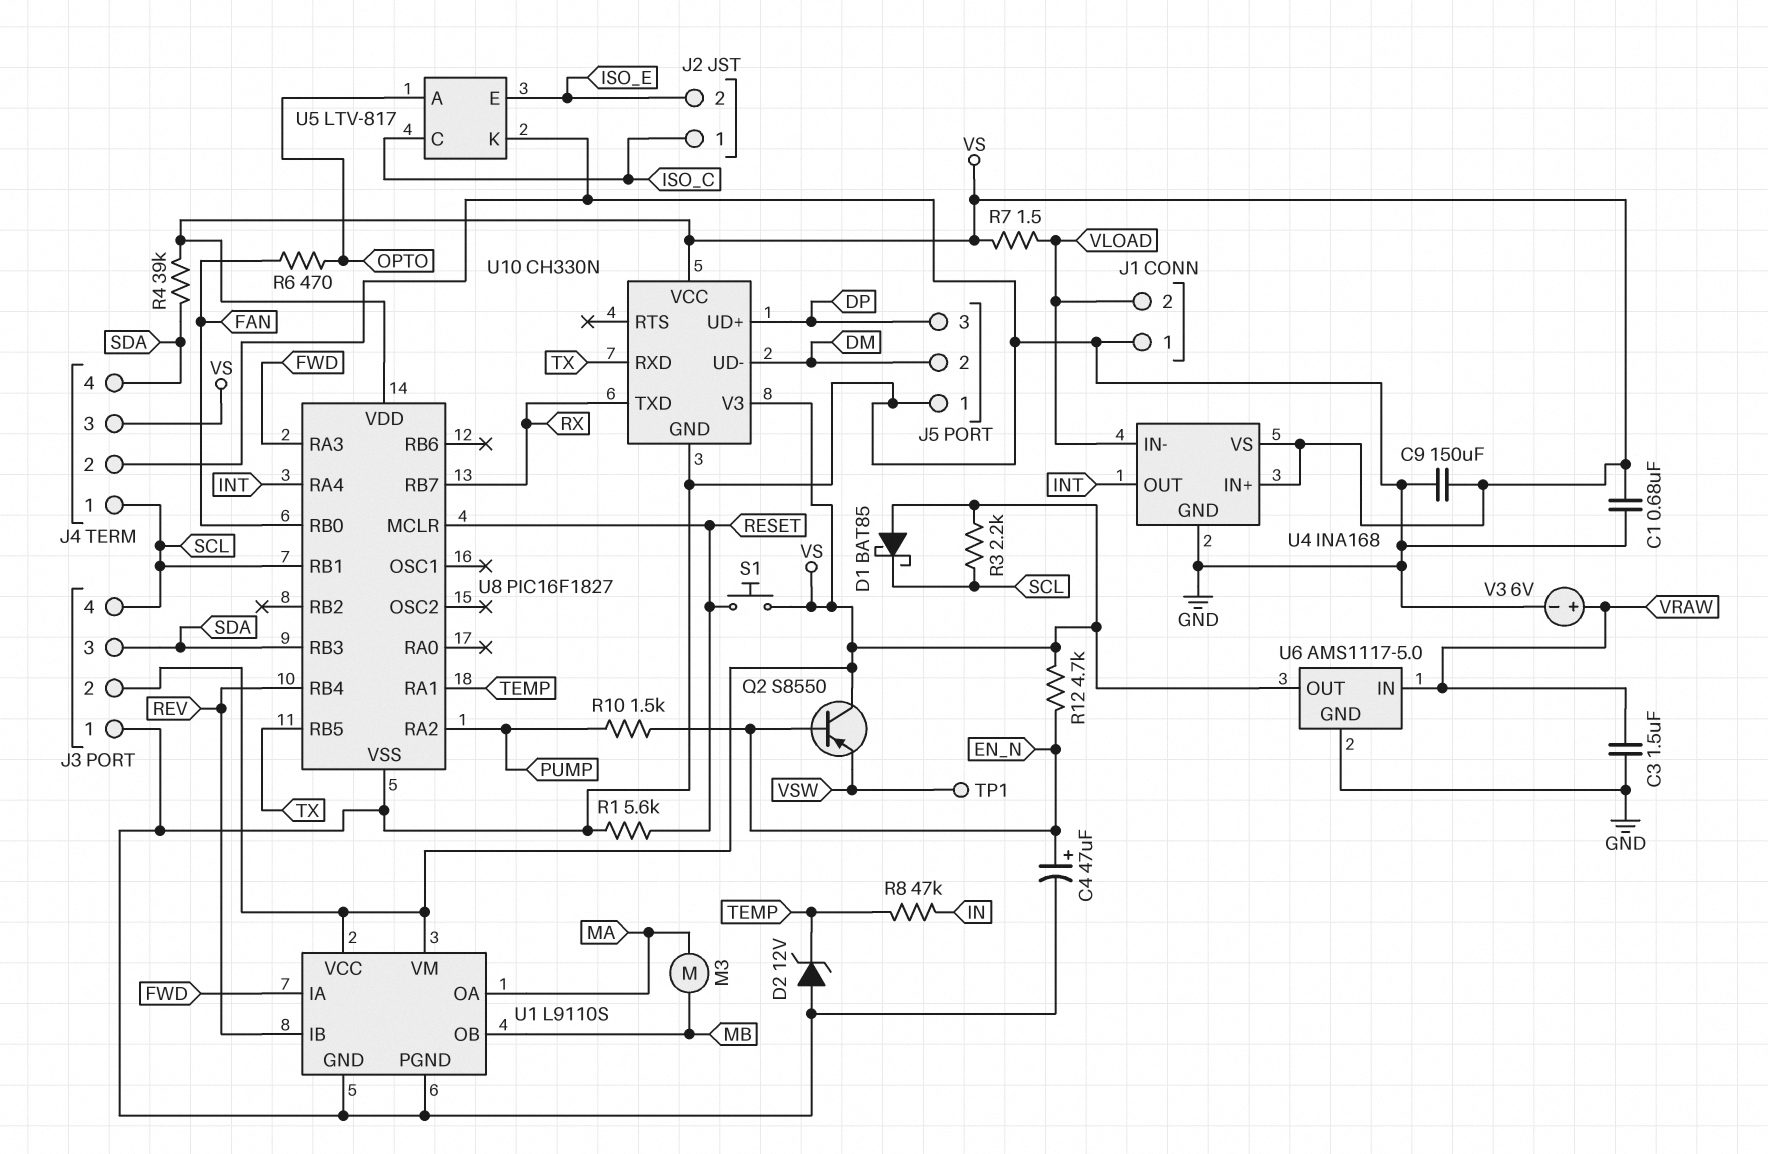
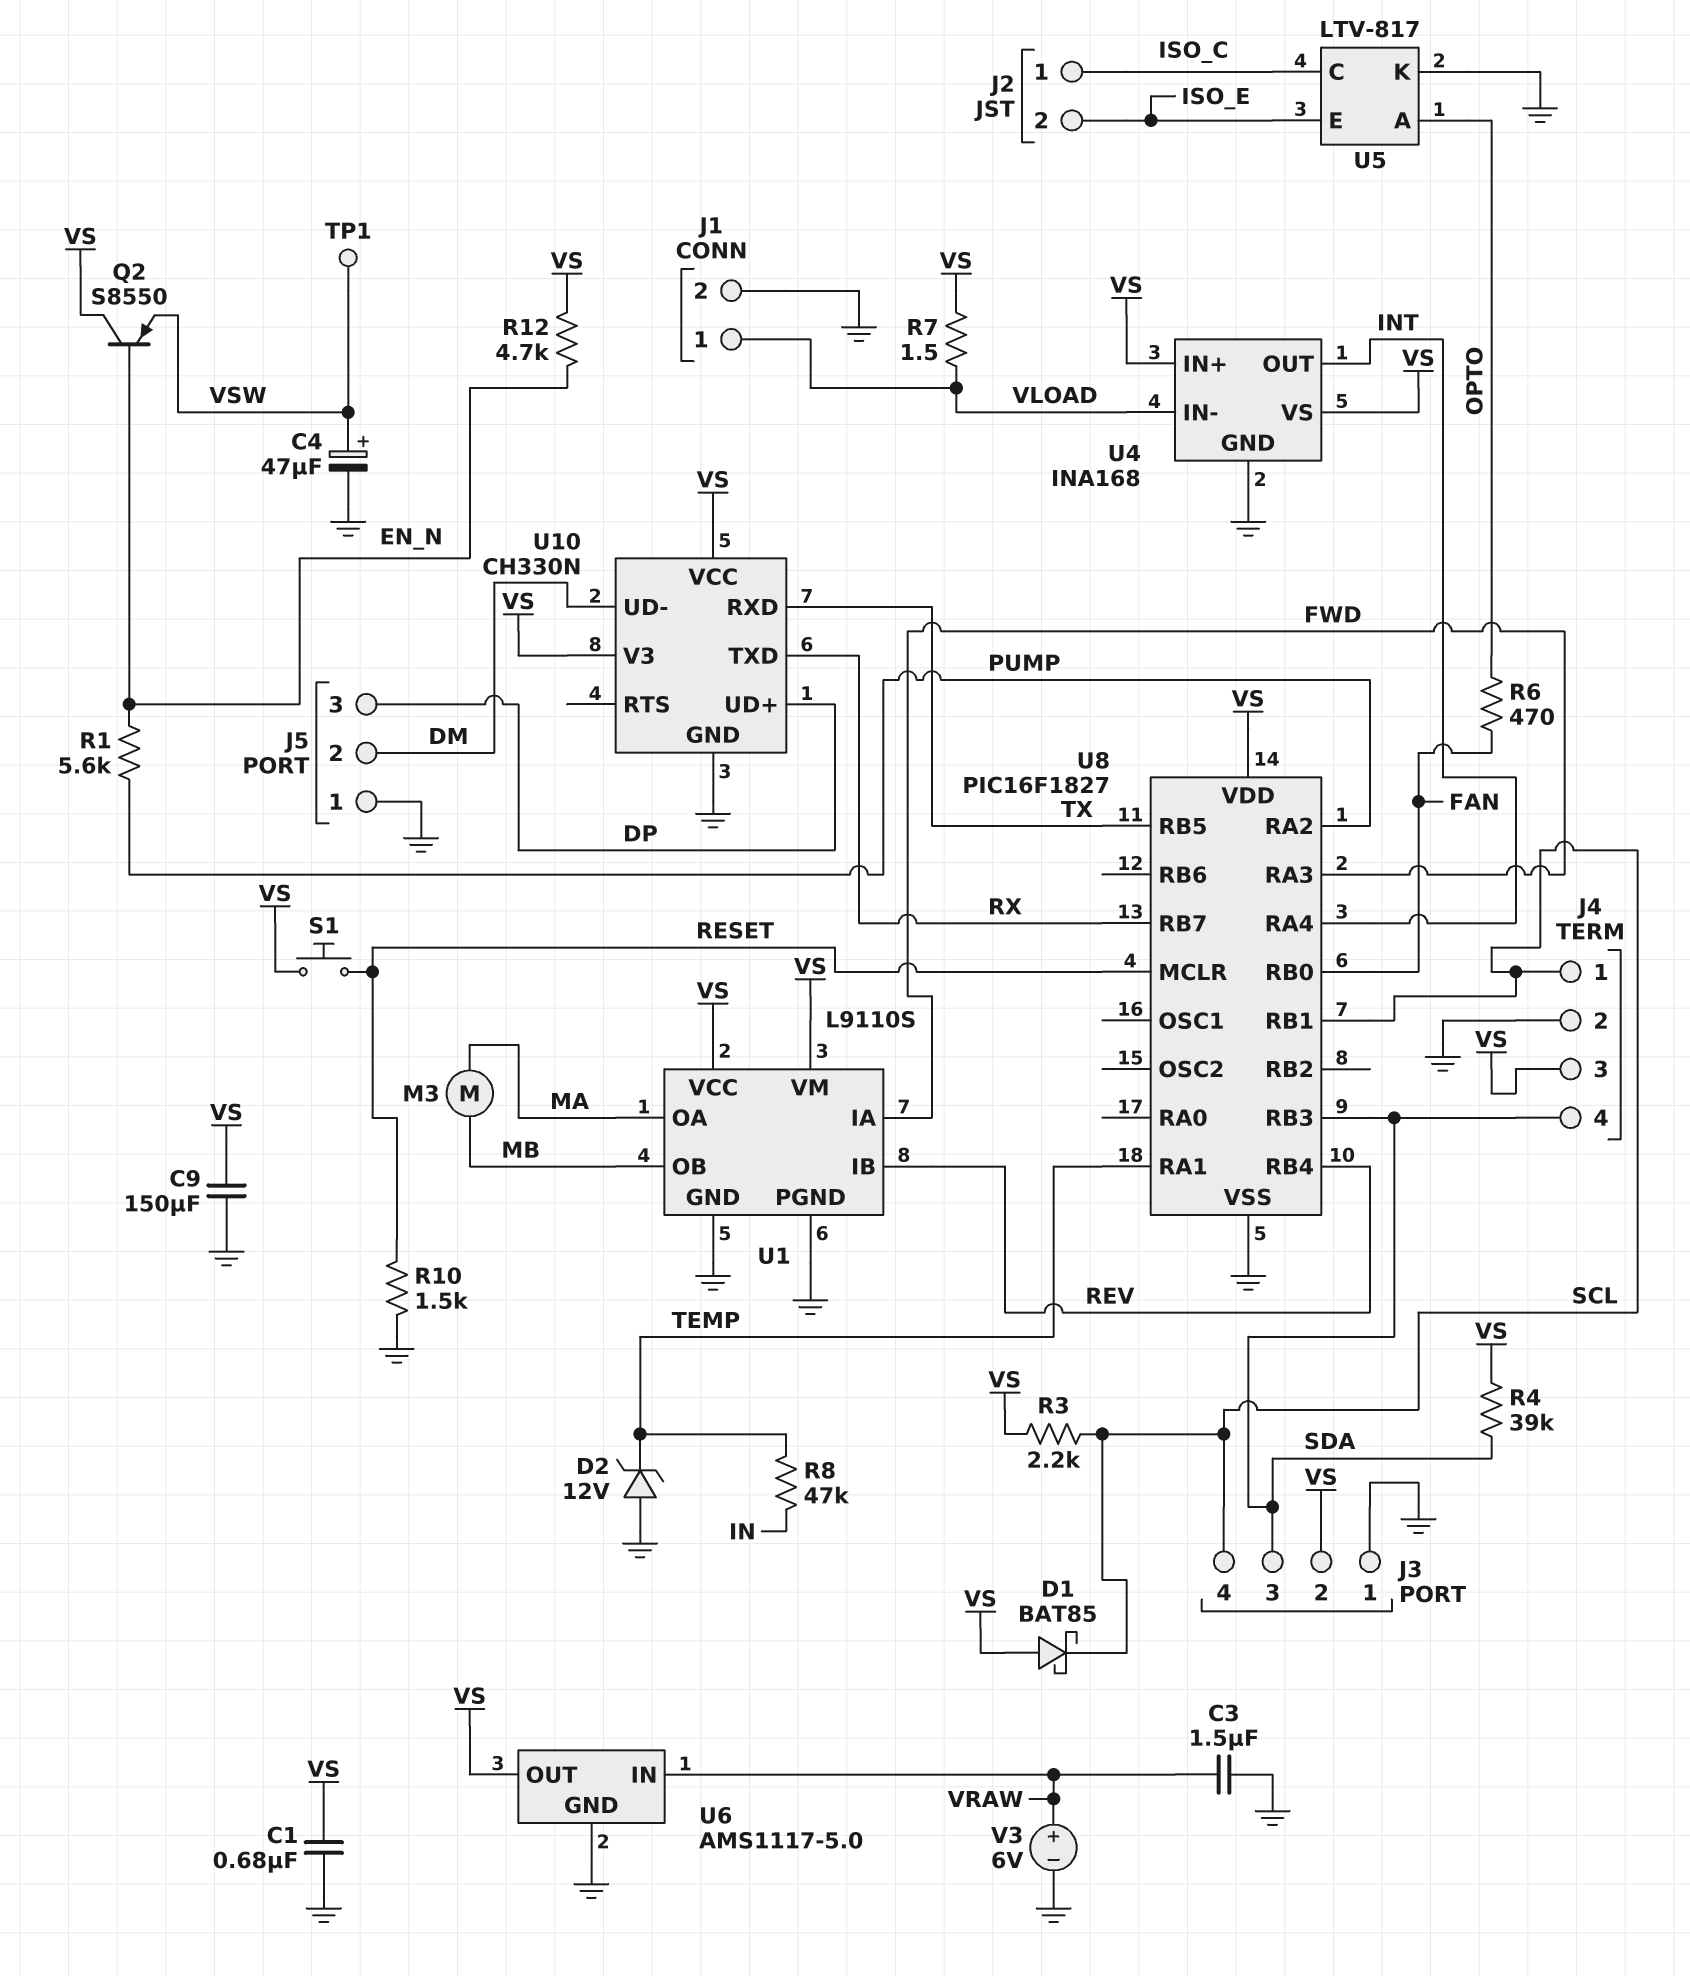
C4: 47uF (plus EN_N, minus GND) -> 47uF (plus VSW, minus GND)
J1 pin 1: GND -> VLOAD
J1 pin 2: VLOAD -> GND
R1: 5.6k (GND, RESET) -> 5.6k (EN_N, PUMP)
R10: 1.5k (EN_N, PUMP) -> 1.5k (GND, RESET)

